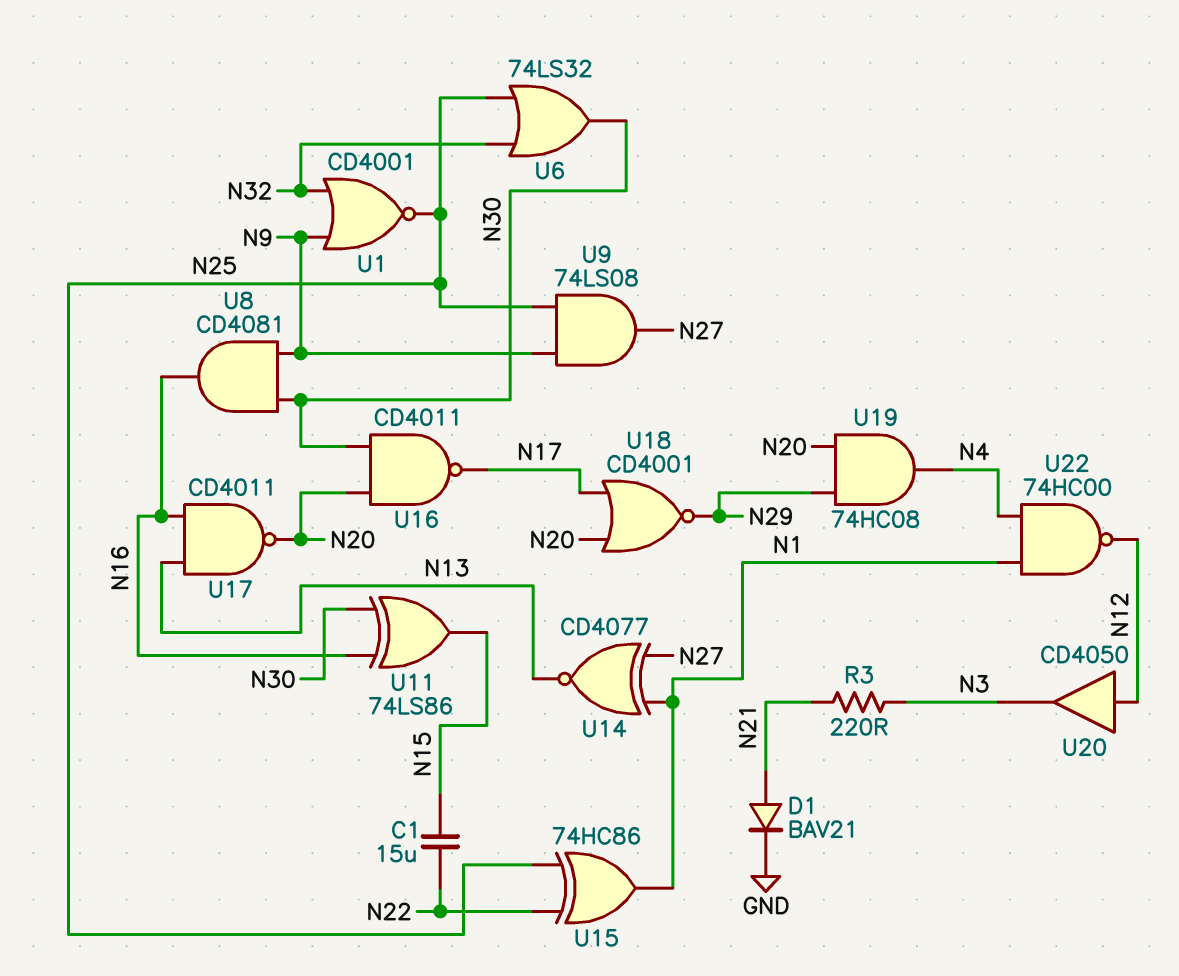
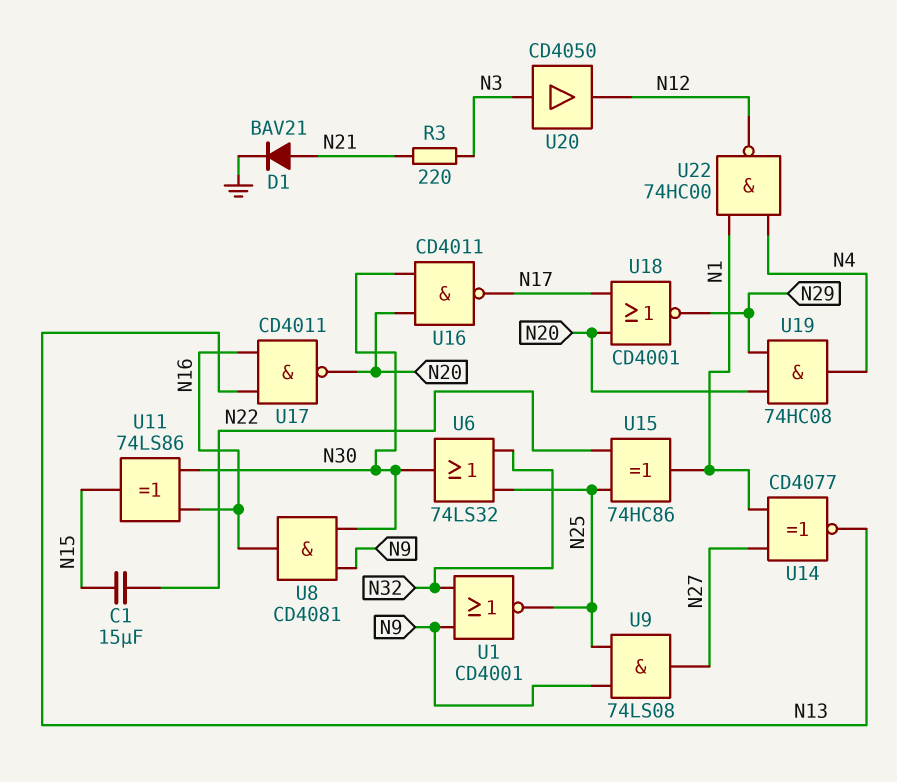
U20: buffer CD4050 (in N12, out N3) -> buffer CD4050 (in N3, out N12)

